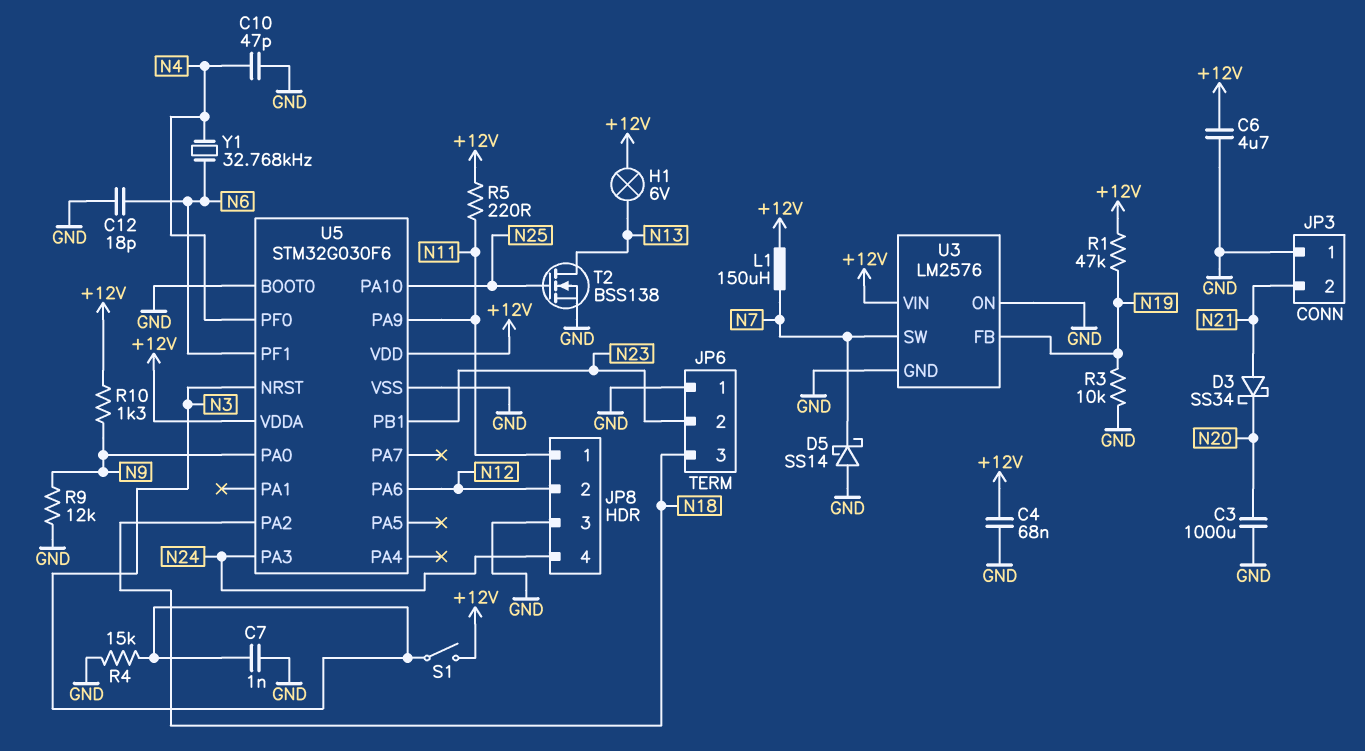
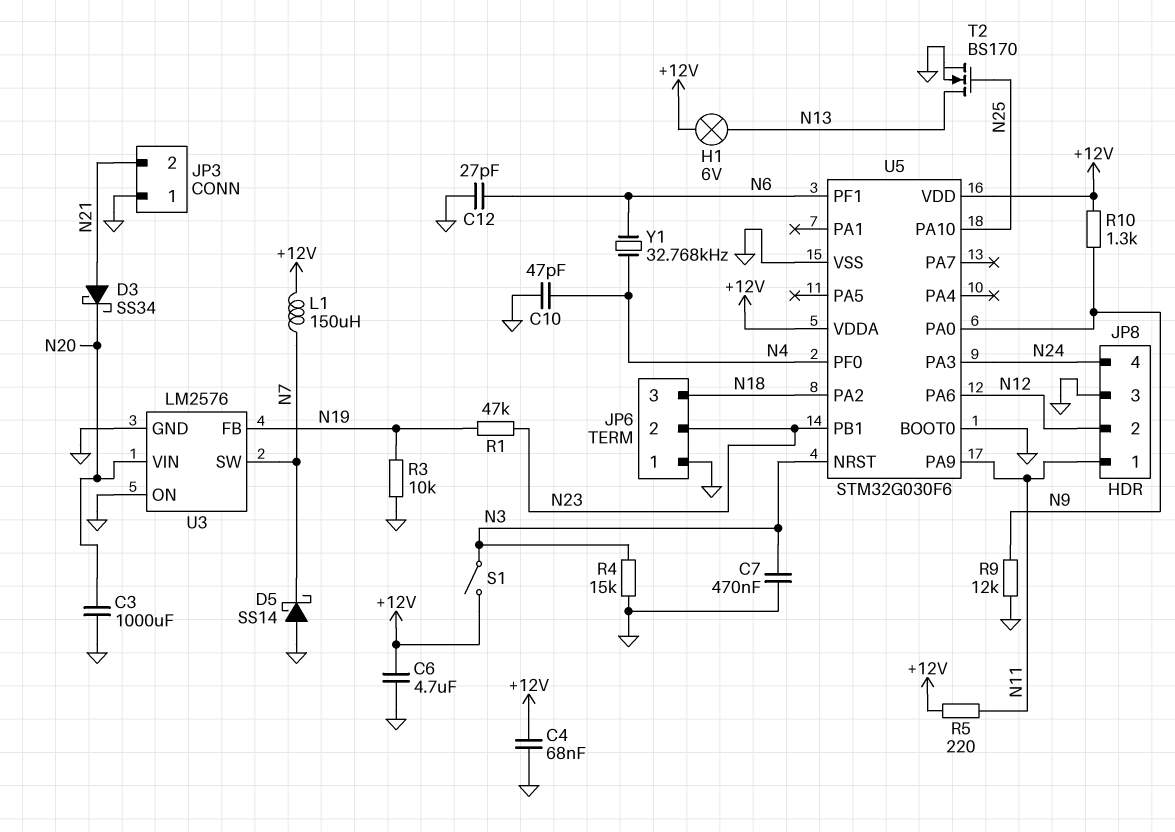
C7: 1nF (GND, N3) -> 470nF (GND, N3)
C12: 18pF (GND, N6) -> 27pF (GND, N6)
R1: 47k (+12V, N19) -> 47k (N19, N23)
T2: NMOS BSS138 (G N25, D N13, S GND) -> NMOS BS170 (G N25, D N13, S GND)
U3 pin VIN: +12V -> N20

